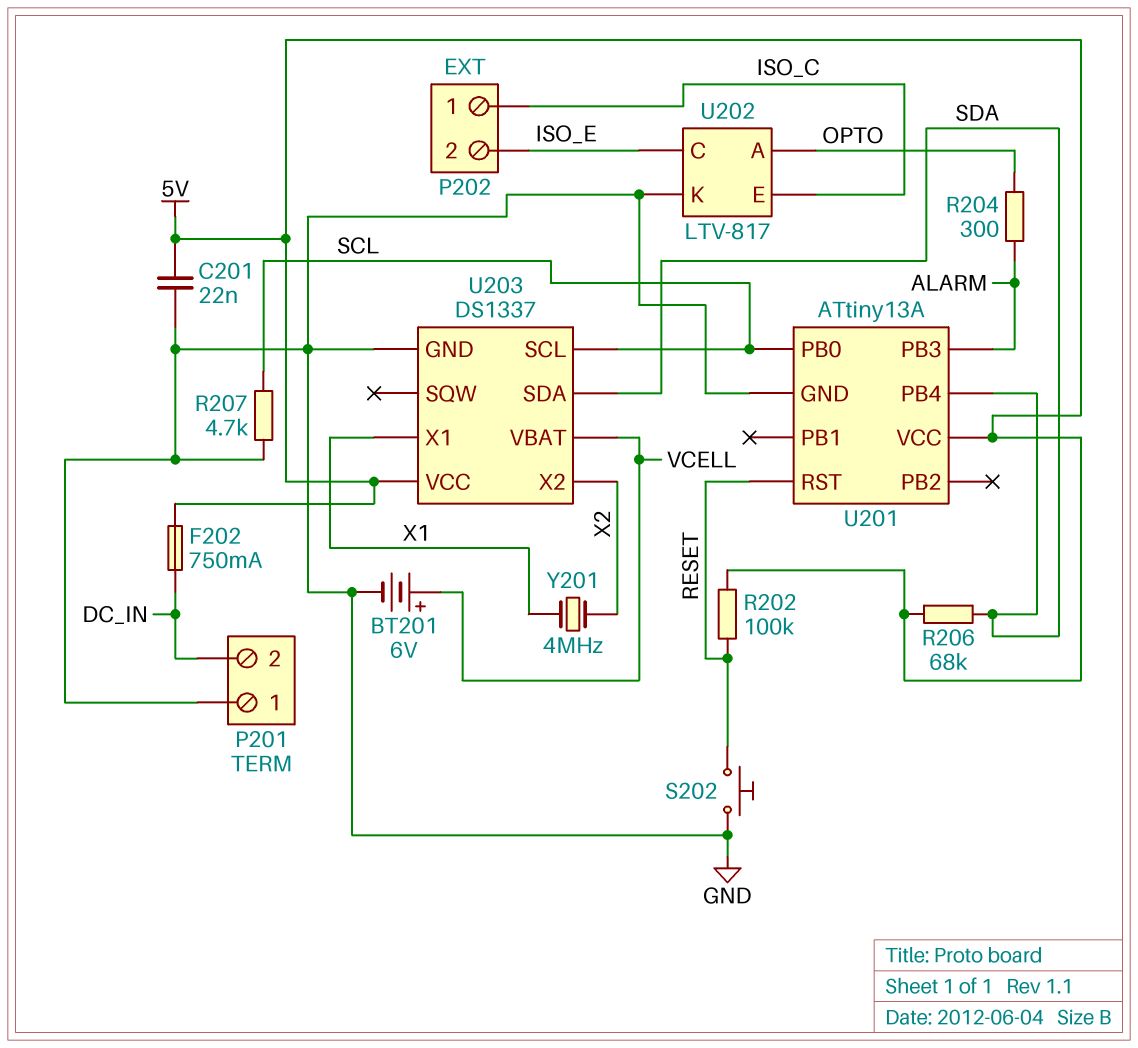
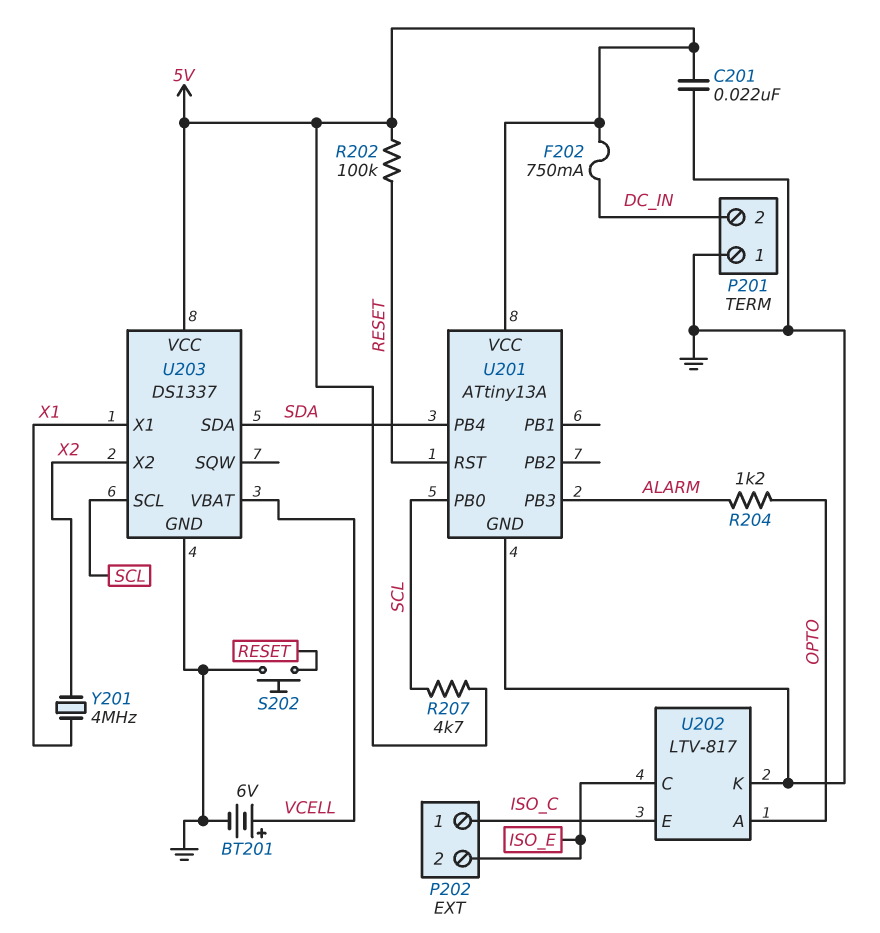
R204: 300 (ALARM, OPTO) -> 1.2k (ALARM, OPTO)
R206: 68k (5V, SDA) -> none
R207: 4.7k (GND, SCL) -> 4.7k (5V, SCL)

